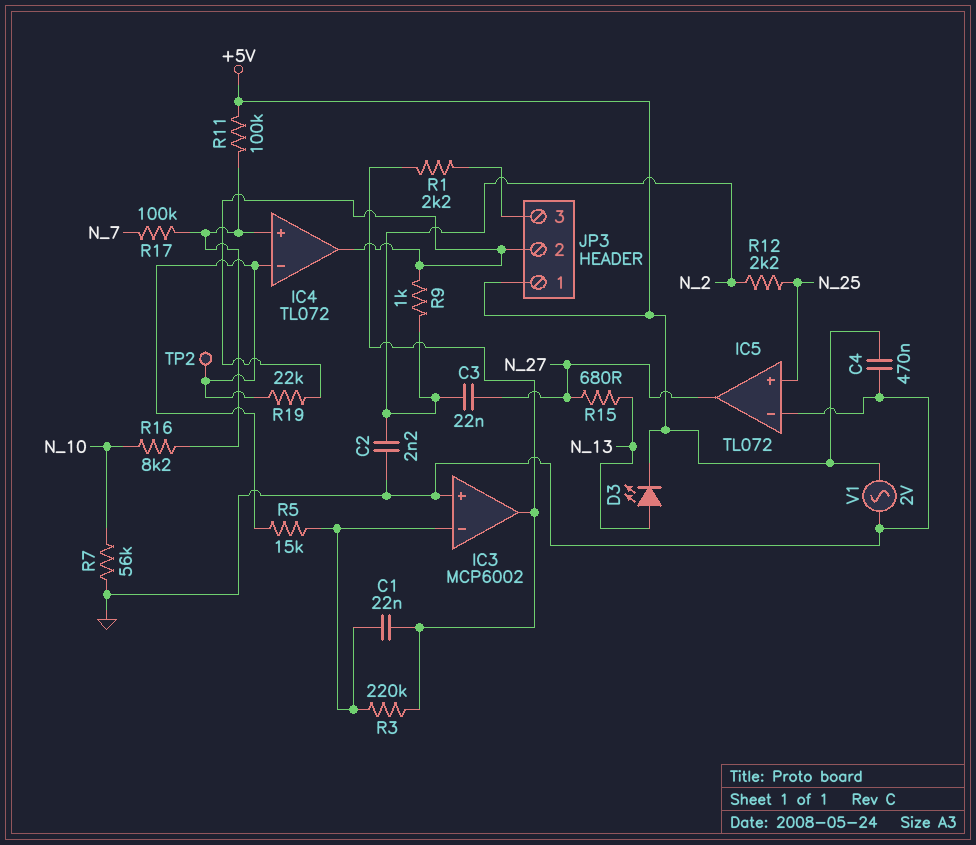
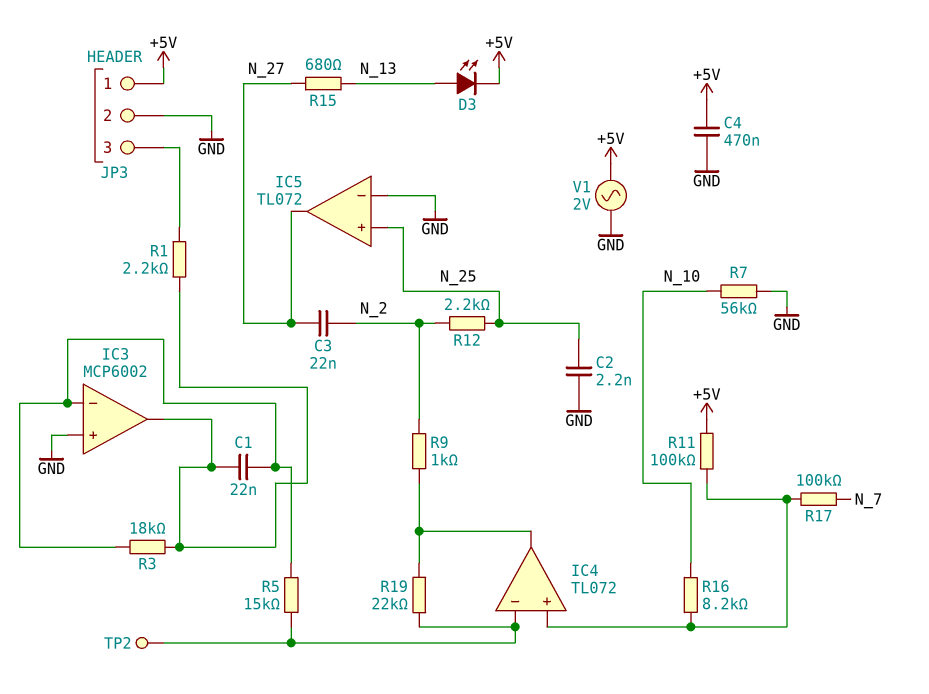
C2: 2.2nF (GND, N_2) -> 2.2nF (GND, N_25)
JP3 pin 2: IC4/out -> GND
R3: 220k (IC3/in-, IC3/out) -> 18k (IC3/in-, IC3/out)

